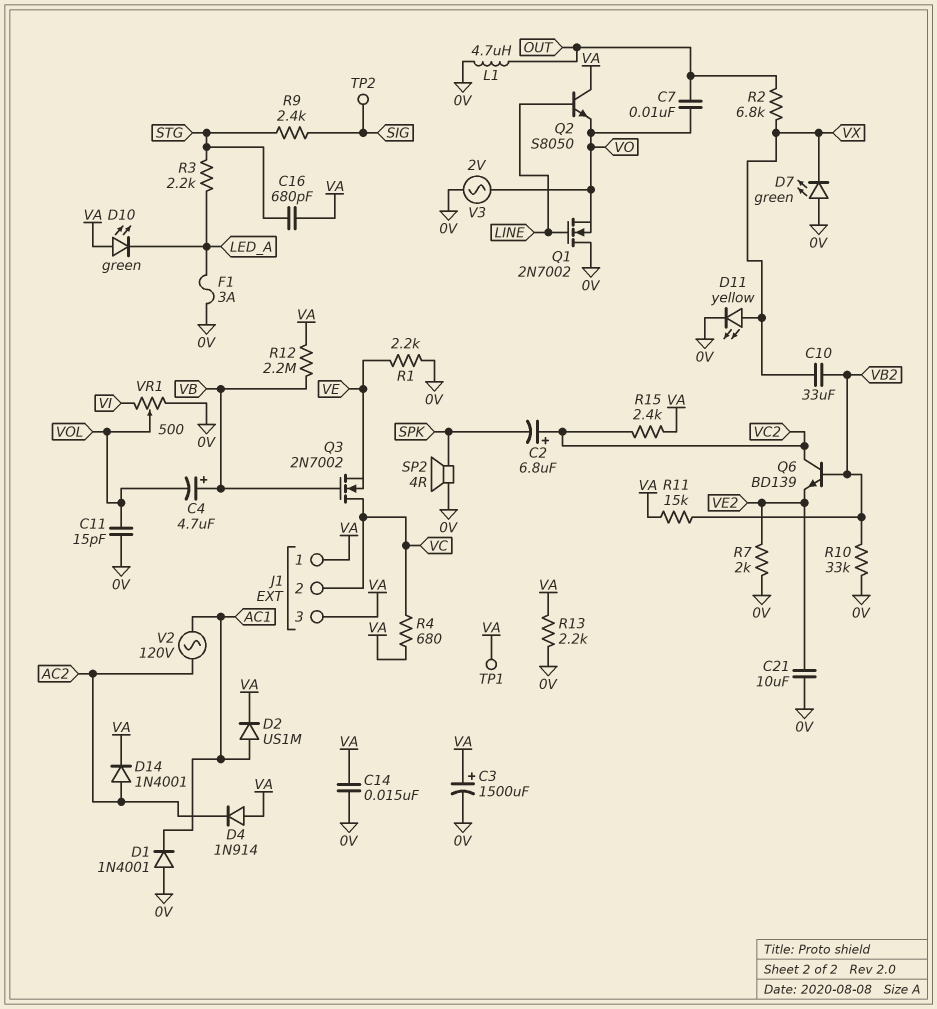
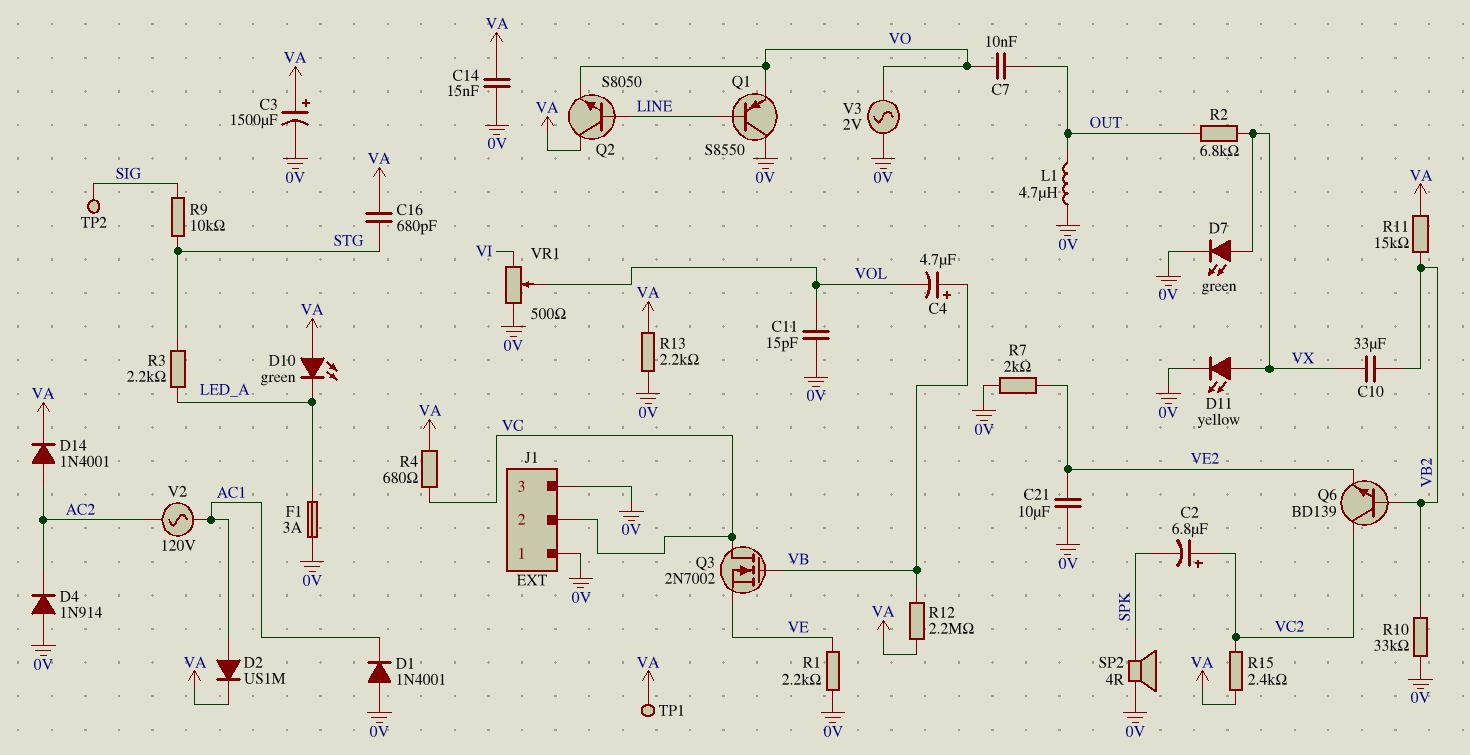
D4: diode 1N914 (A VA, K AC2) -> diode 1N914 (A 0V, K AC2)
D7: LED green (A 0V, K VX) -> LED green (A VX, K 0V)
J1 pin 1: VA -> 0V
J1 pin 3: VA -> 0V
Q1: NMOS 2N7002 (G LINE, D 0V, S VO) -> PNP S8550 (B LINE, C 0V, E VO)
R9: 2.4k (SIG, STG) -> 10k (SIG, STG)

